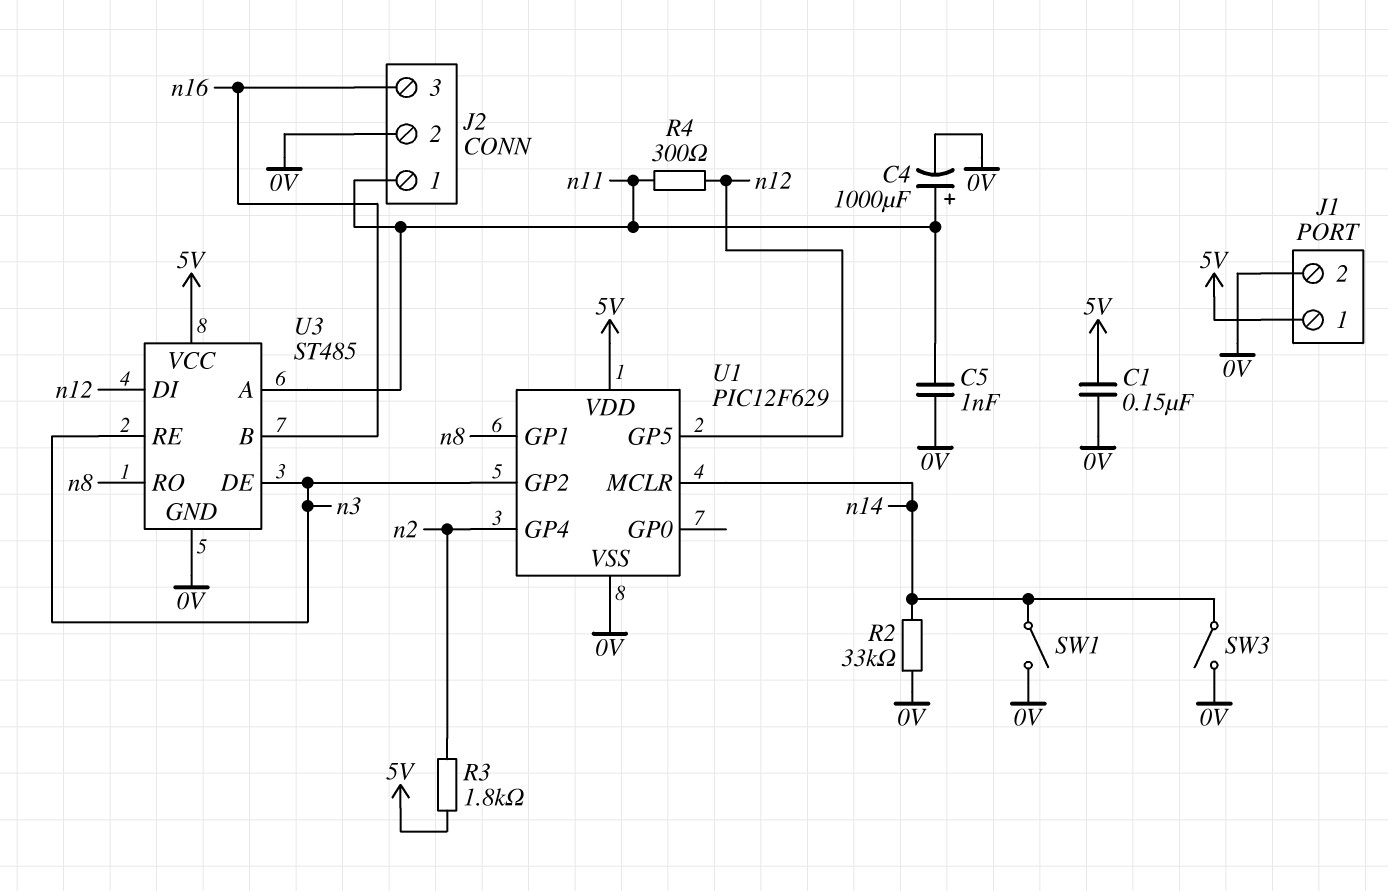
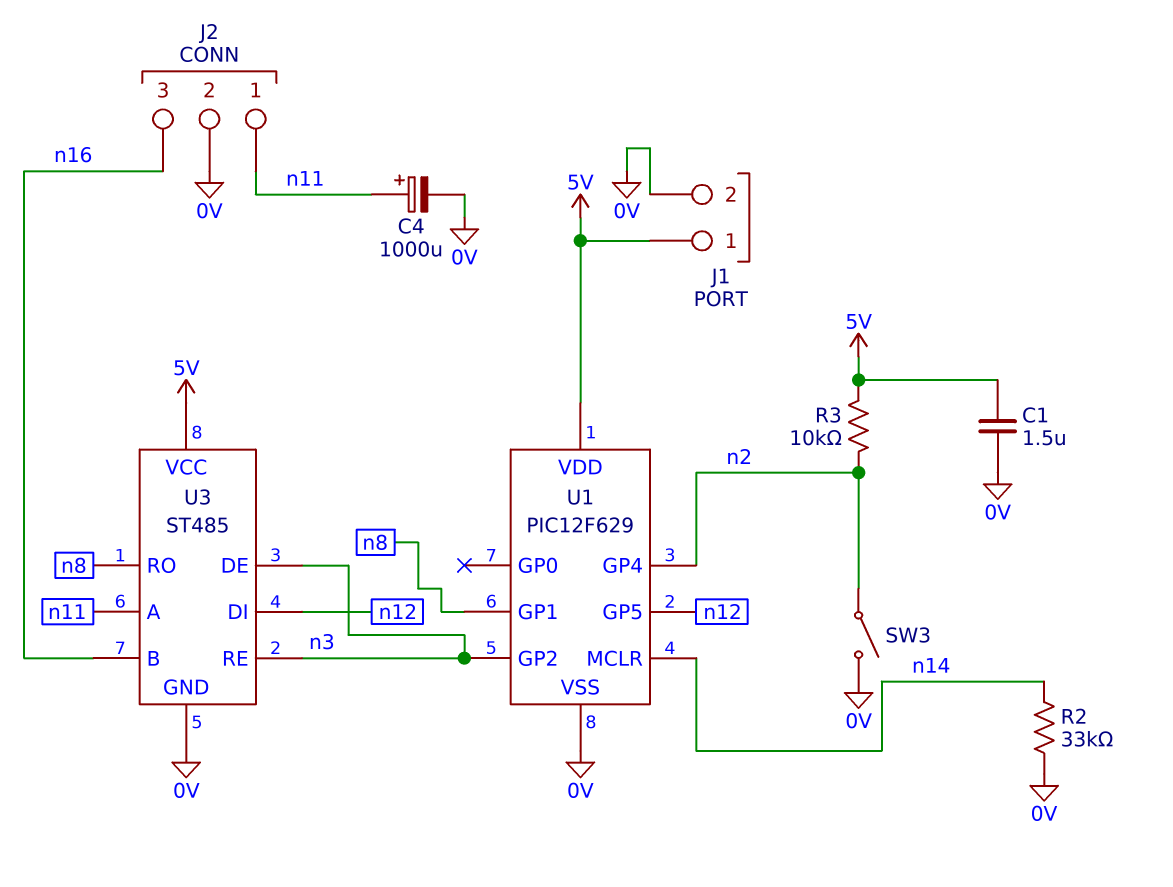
C1: 150nF (0V, 5V) -> 1.5uF (0V, 5V)
C5: 1nF (0V, n11) -> none
R3: 1.8k (5V, n2) -> 10k (5V, n2)
R4: 300 (n11, n12) -> none
SW1: switch (0V, n14) -> none
SW3: switch (0V, n14) -> switch (0V, n2)

